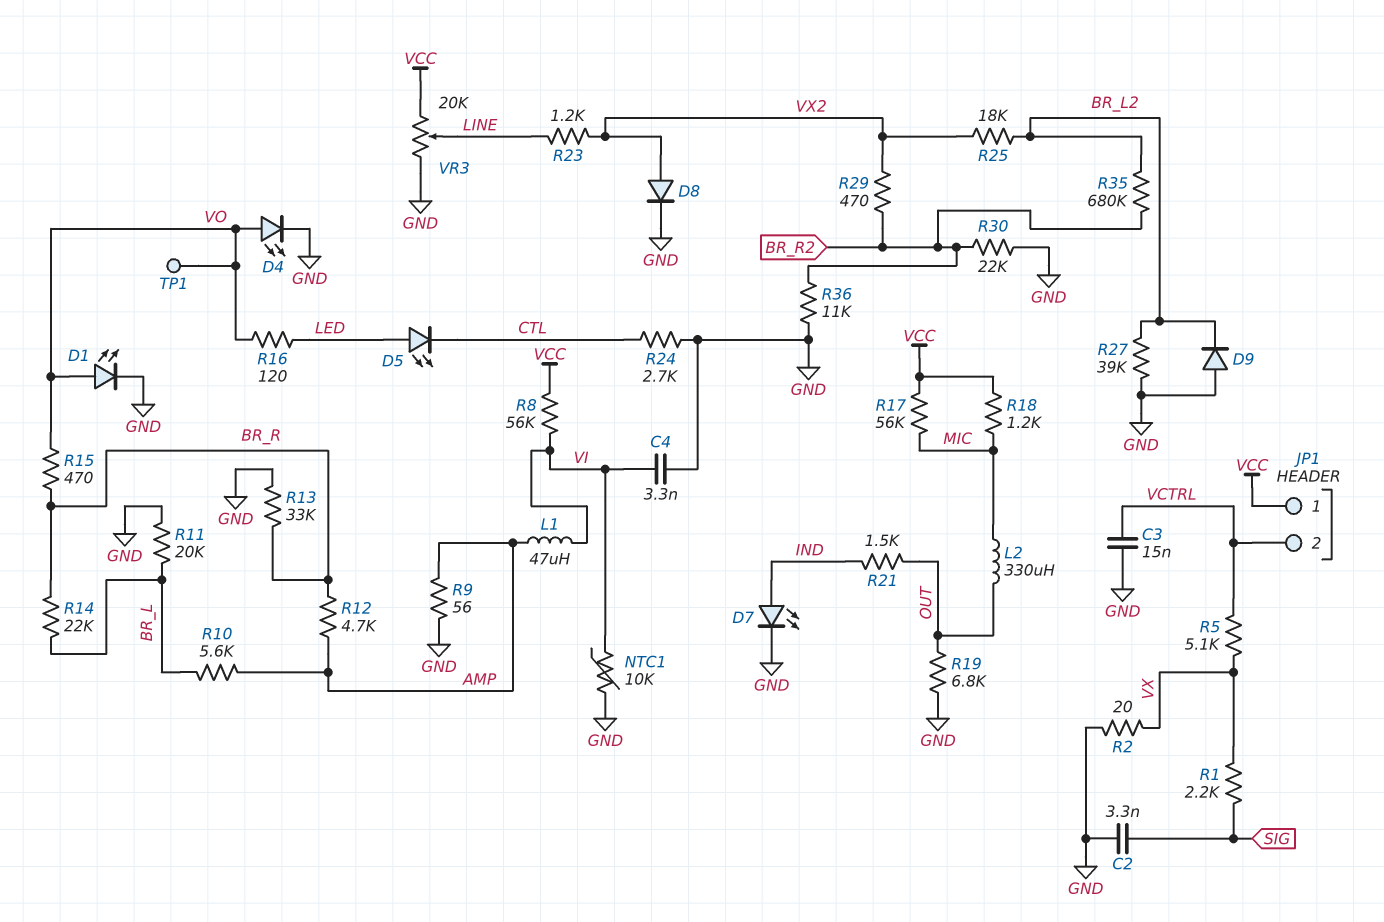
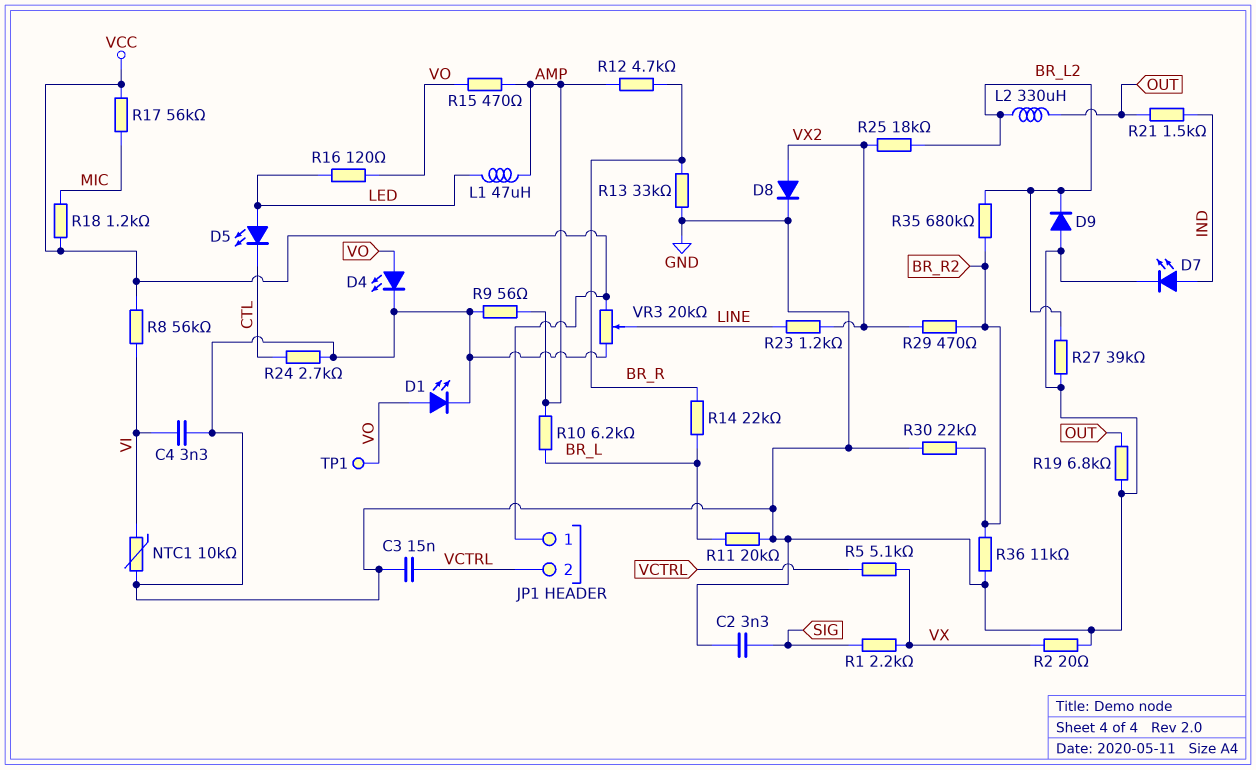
L1: 47uH (AMP, VI) -> 47uH (AMP, LED)
L2: 330uH (MIC, OUT) -> 330uH (BR_L2, OUT)
R10: 5.6k (AMP, BR_L) -> 6.2k (AMP, BR_L)
R15: 470 (BR_R, VO) -> 470 (AMP, VO)

